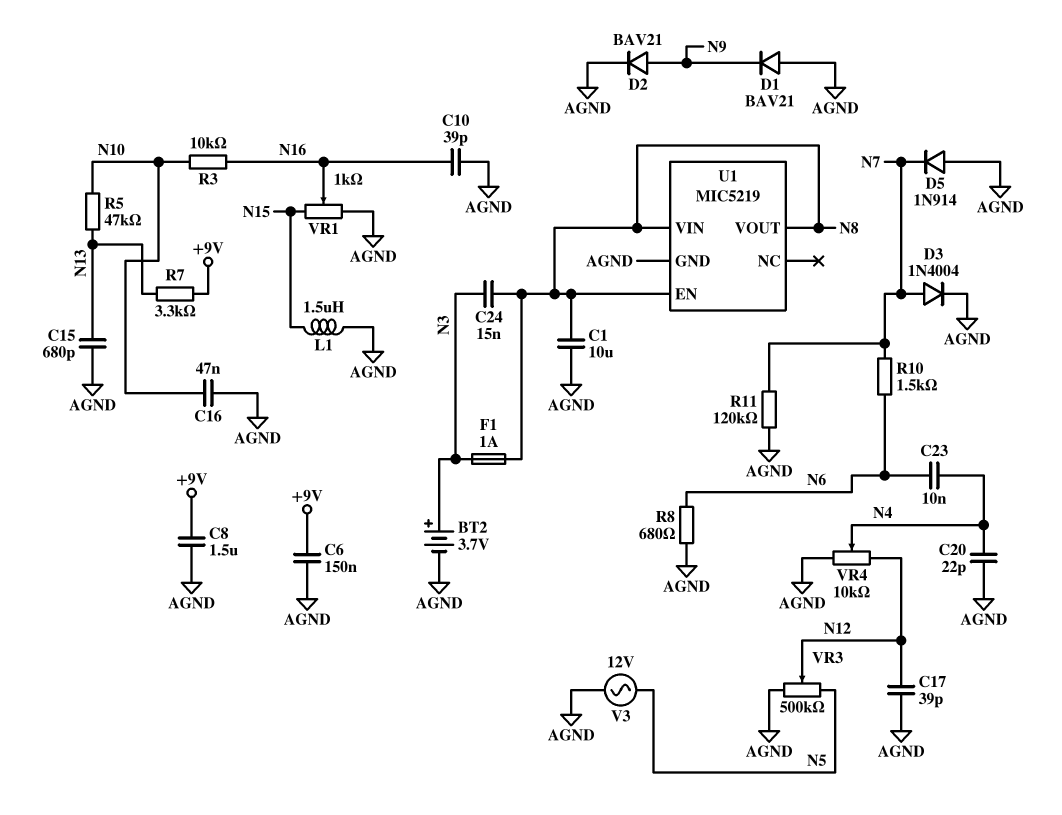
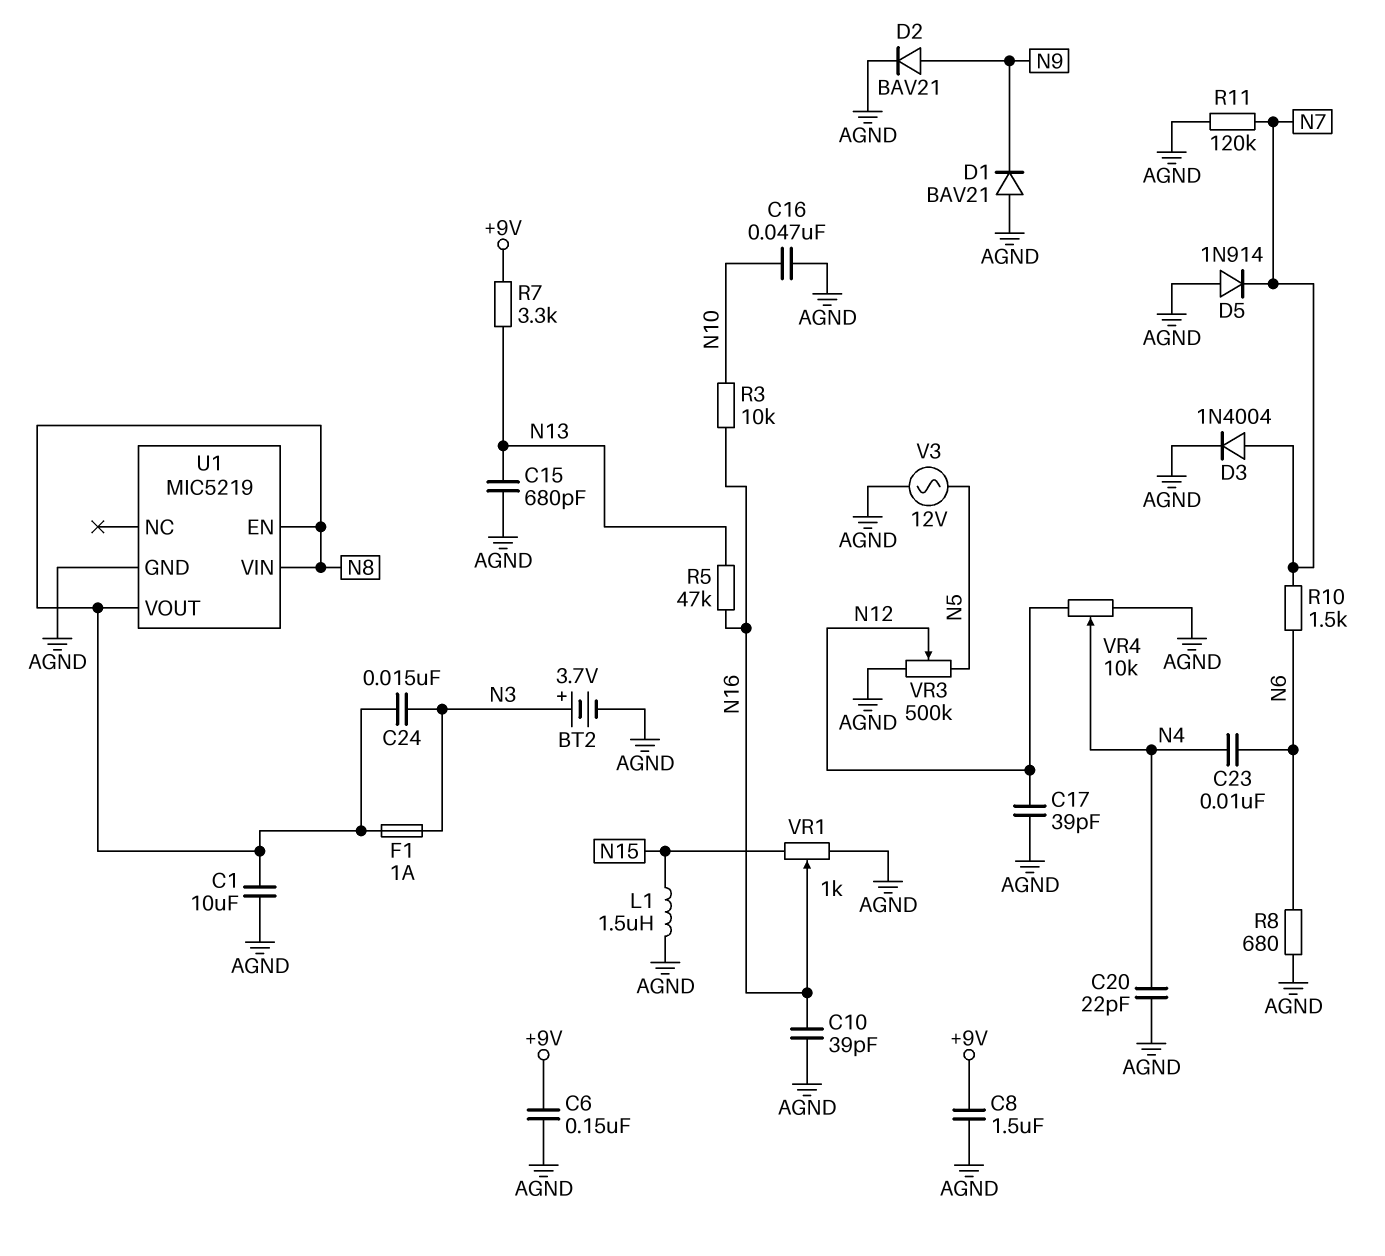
R5: 47k (N10, N13) -> 47k (N13, N16)

